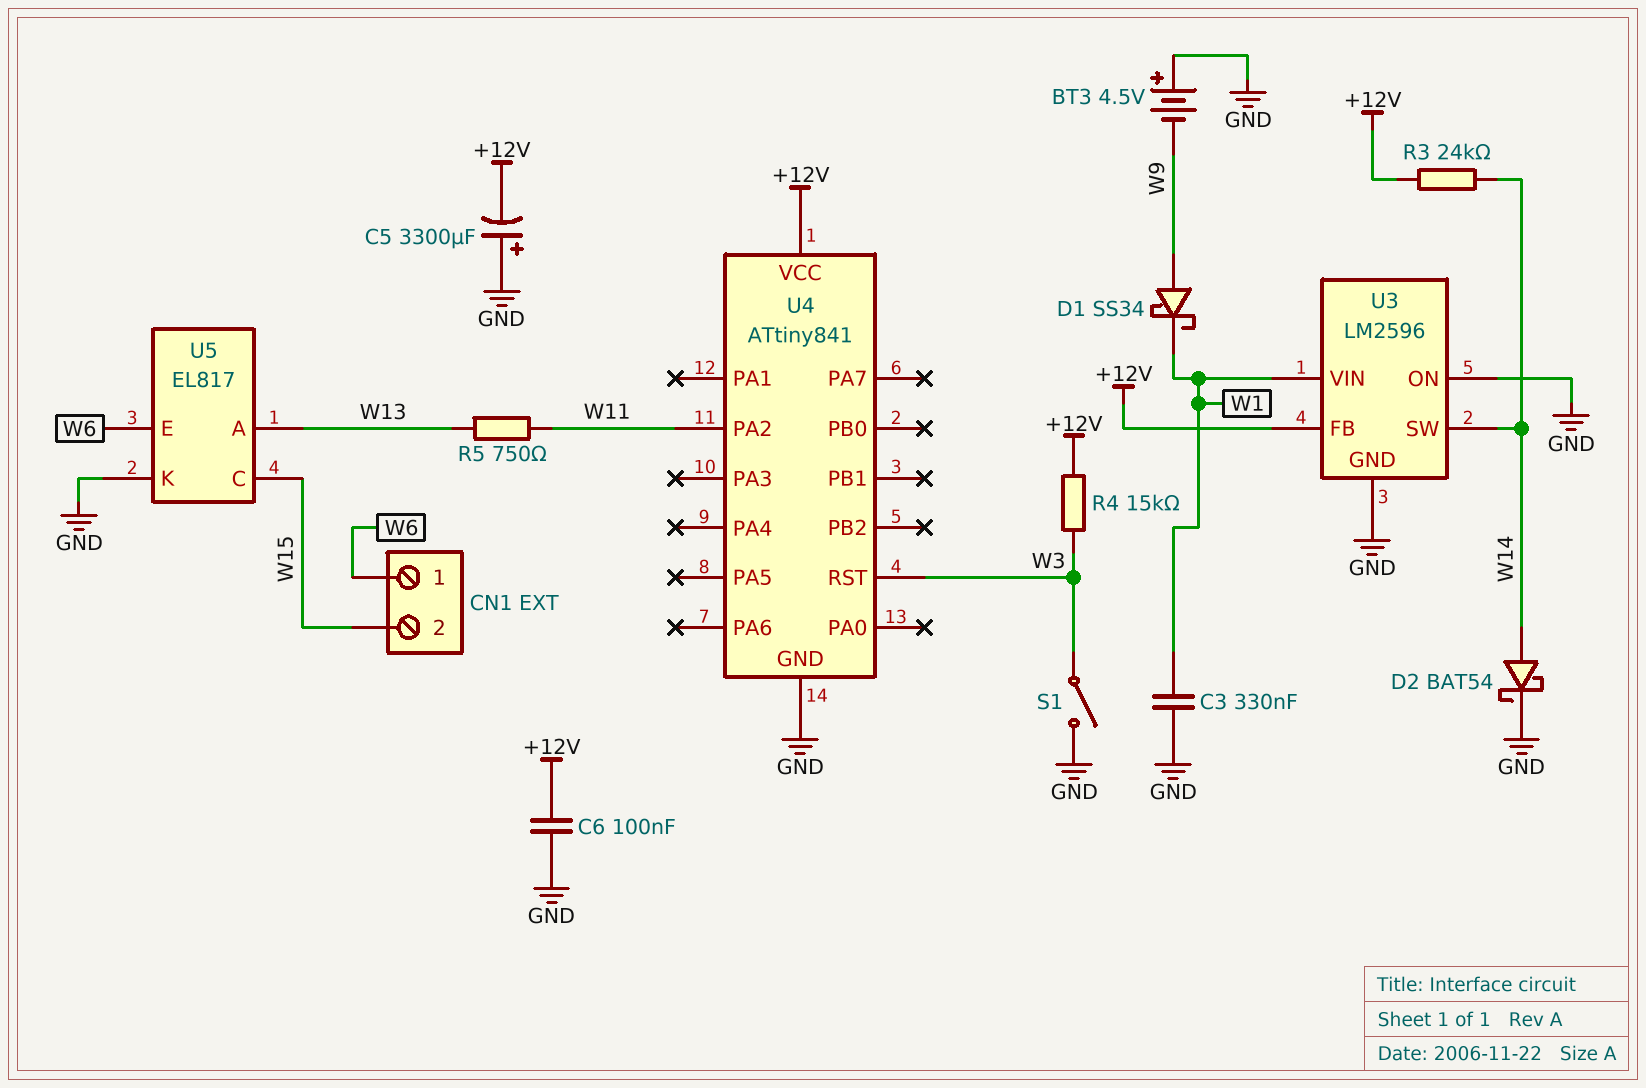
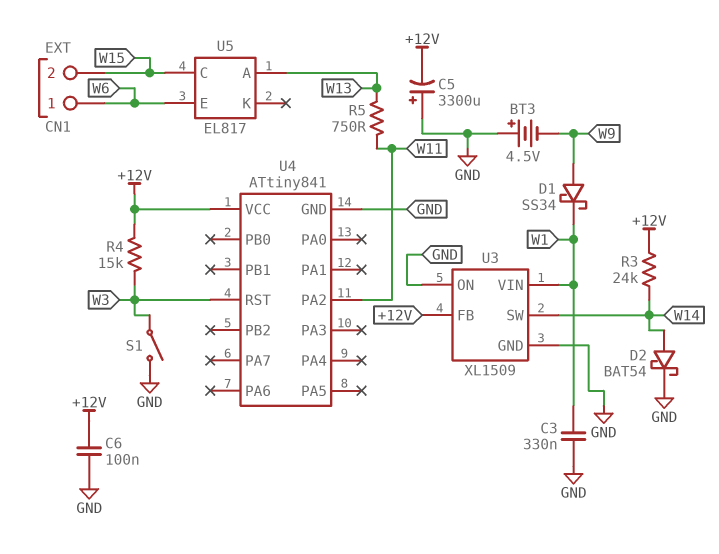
U3: LM2596 -> XL1509
U5 pin K: GND -> none

